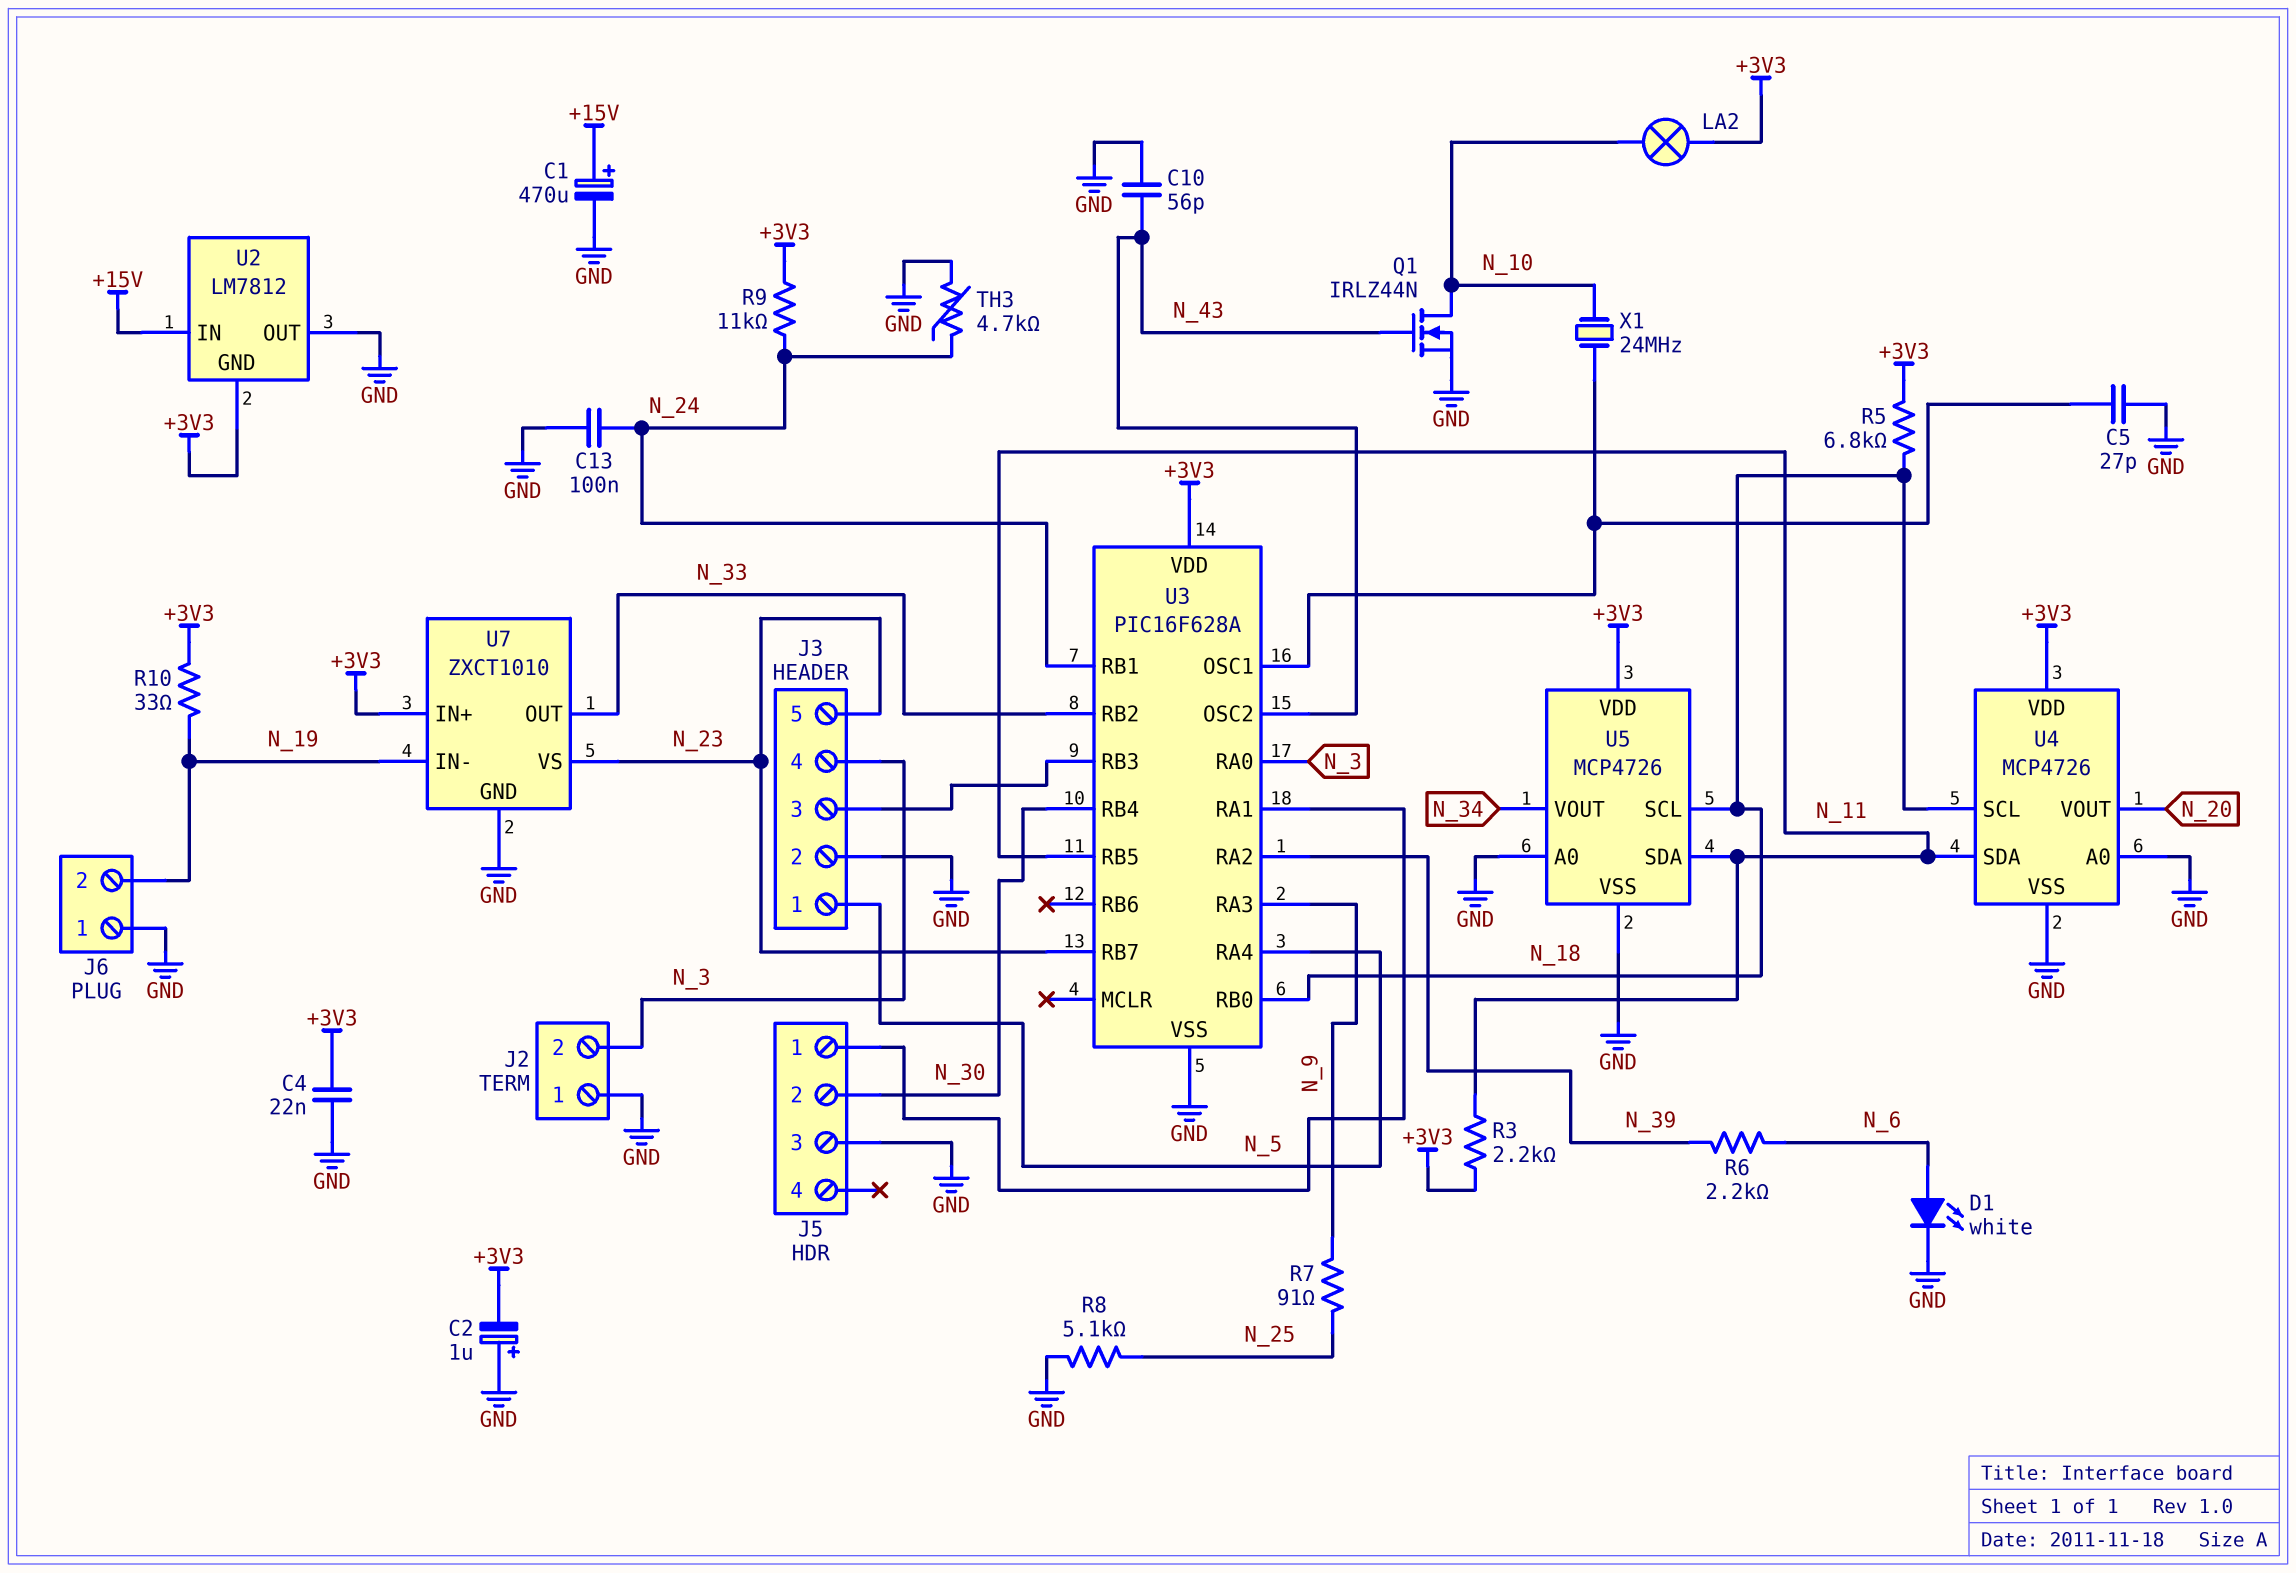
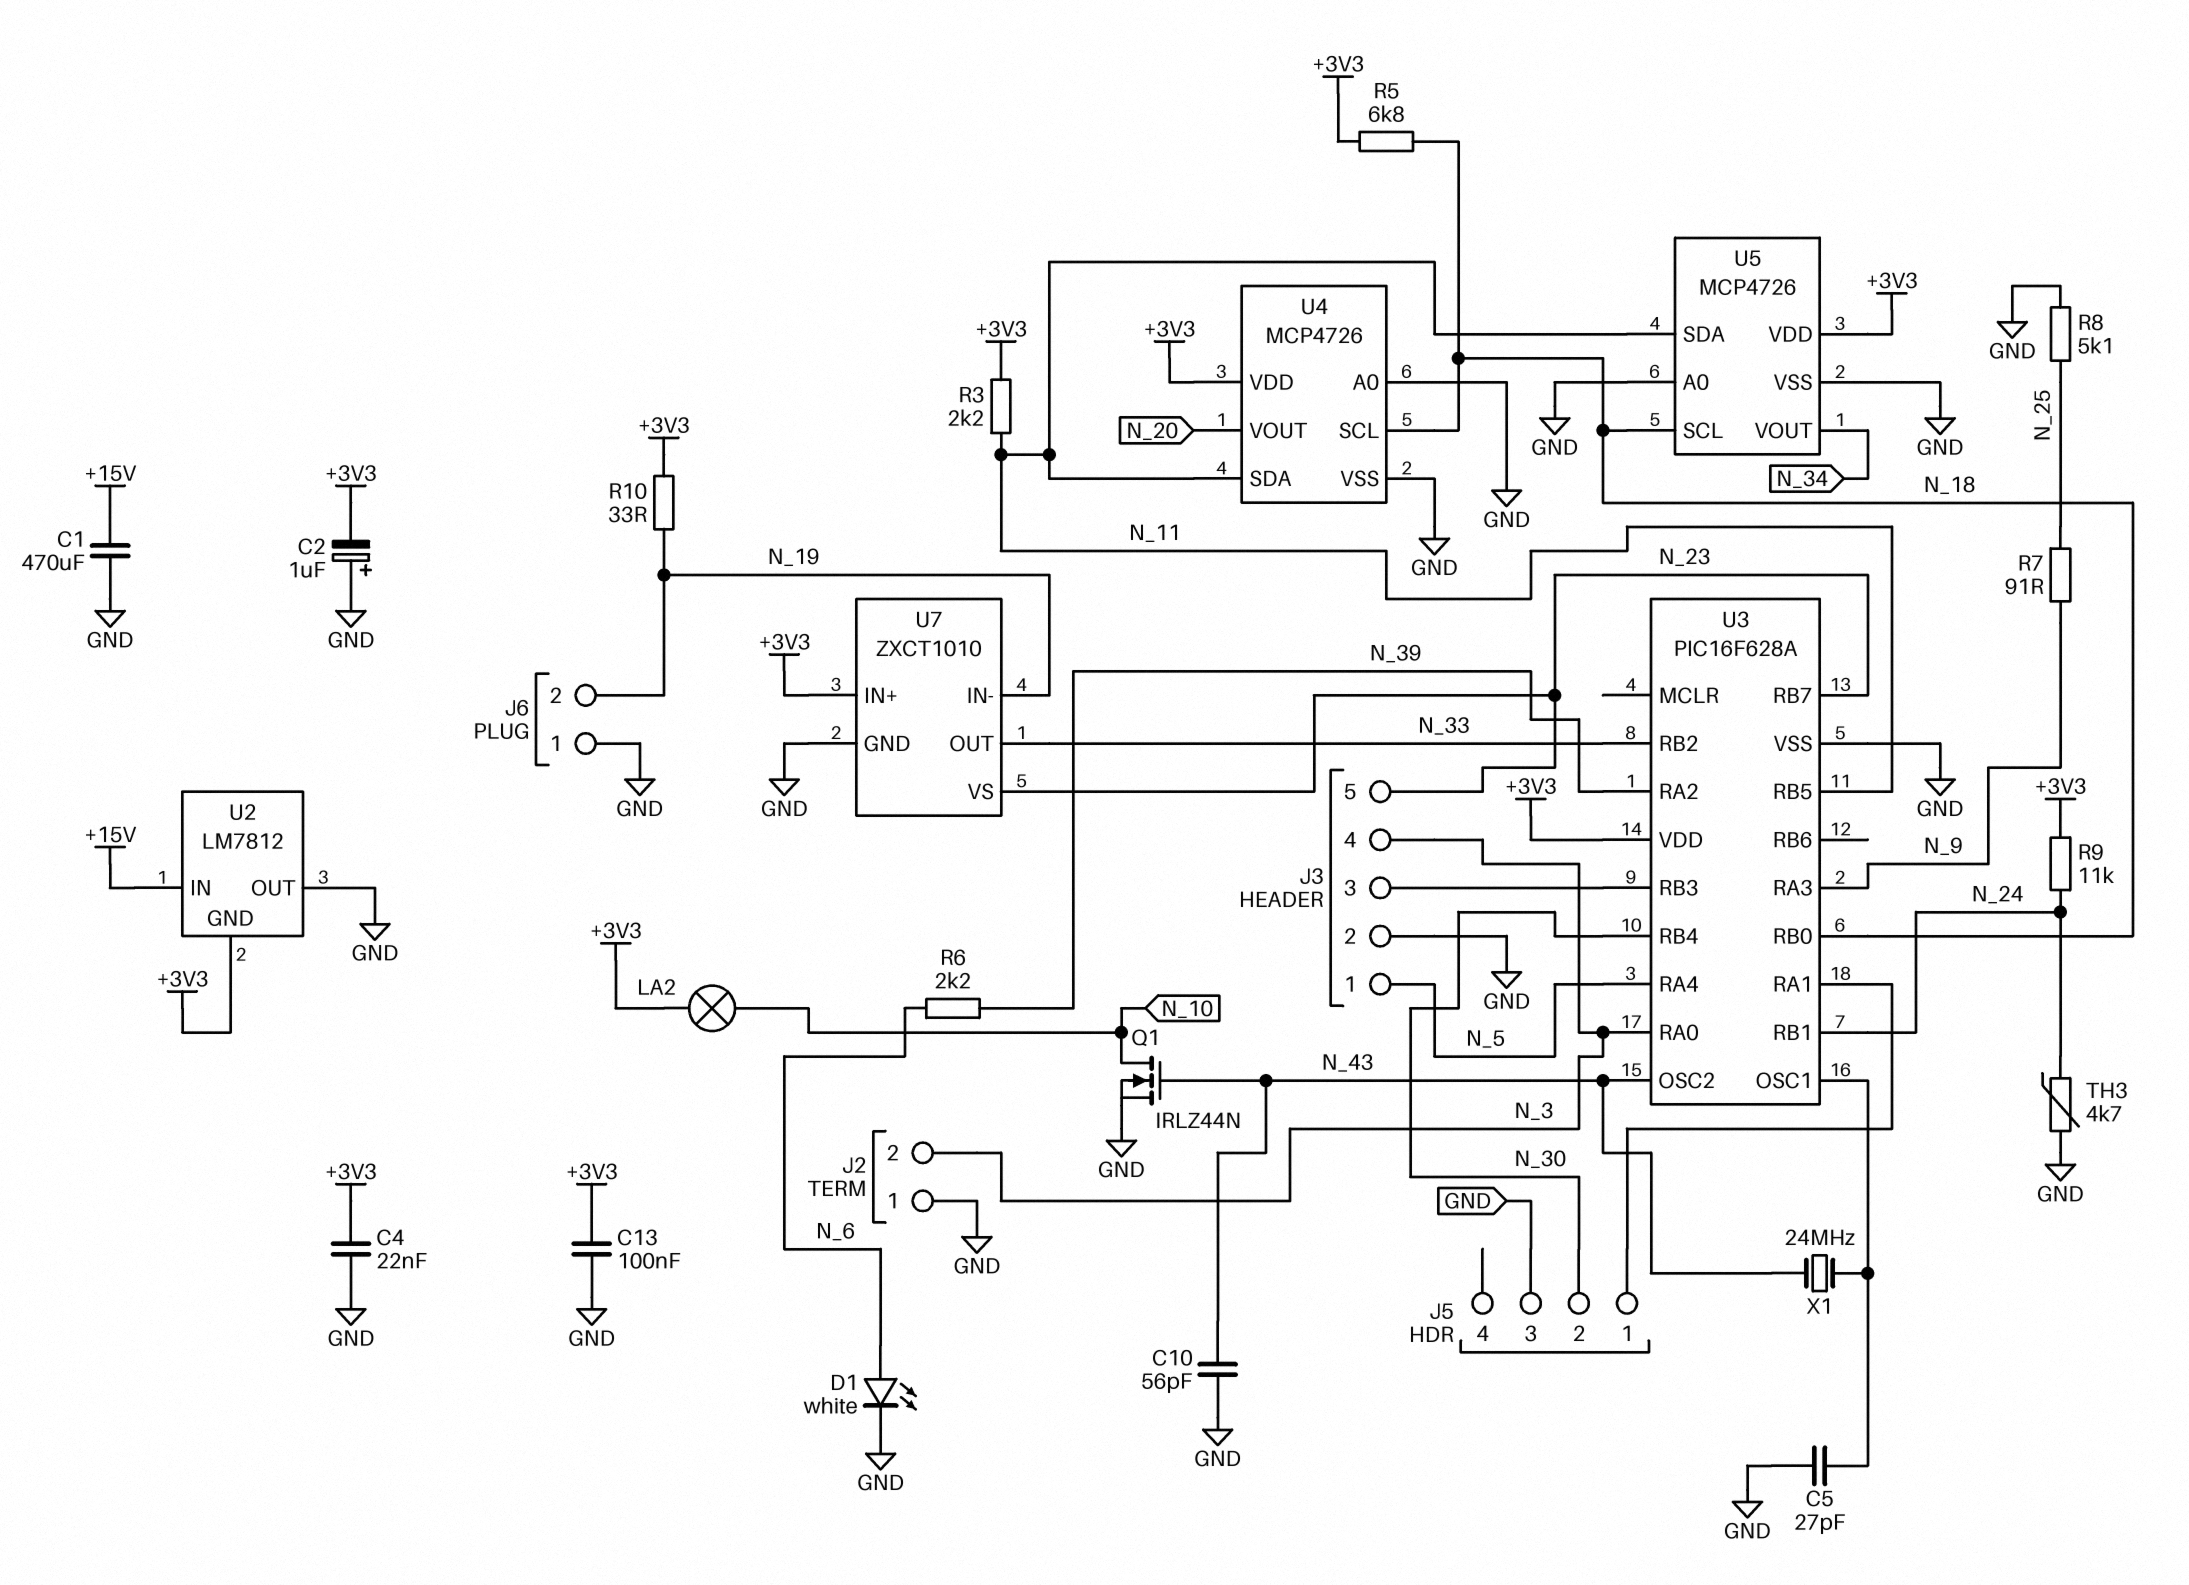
C1: 470uF (plus +15V, minus GND) -> 470uF (+15V, GND)
C13: 100nF (GND, N_24) -> 100nF (+3V3, GND)
X1: 24MHz (N_10, U3/OSC1) -> 24MHz (N_43, U3/OSC1)

